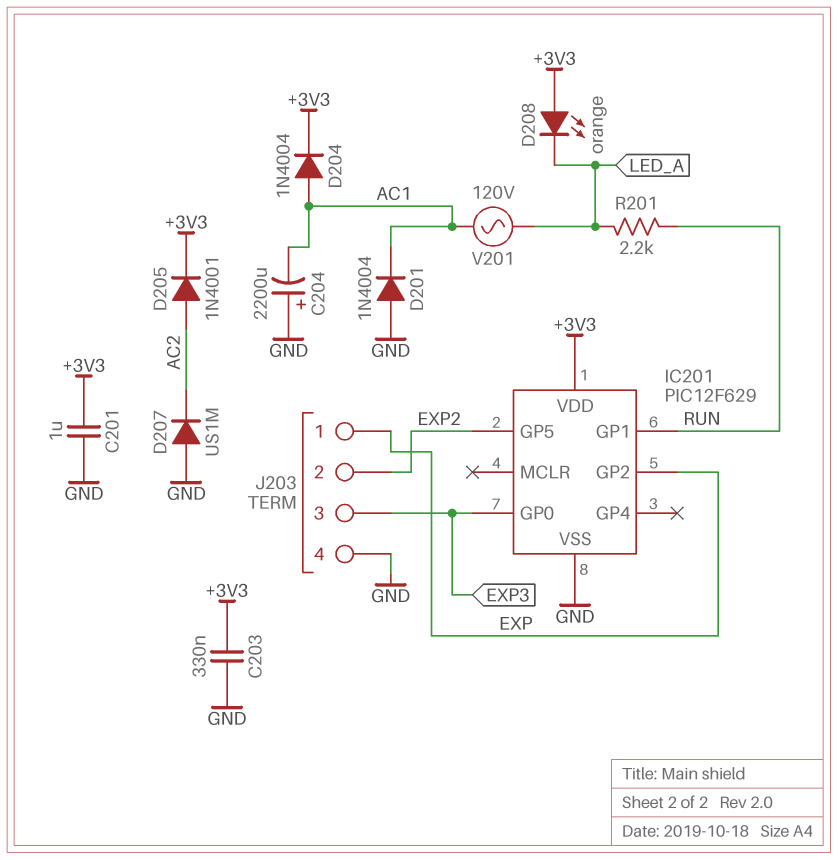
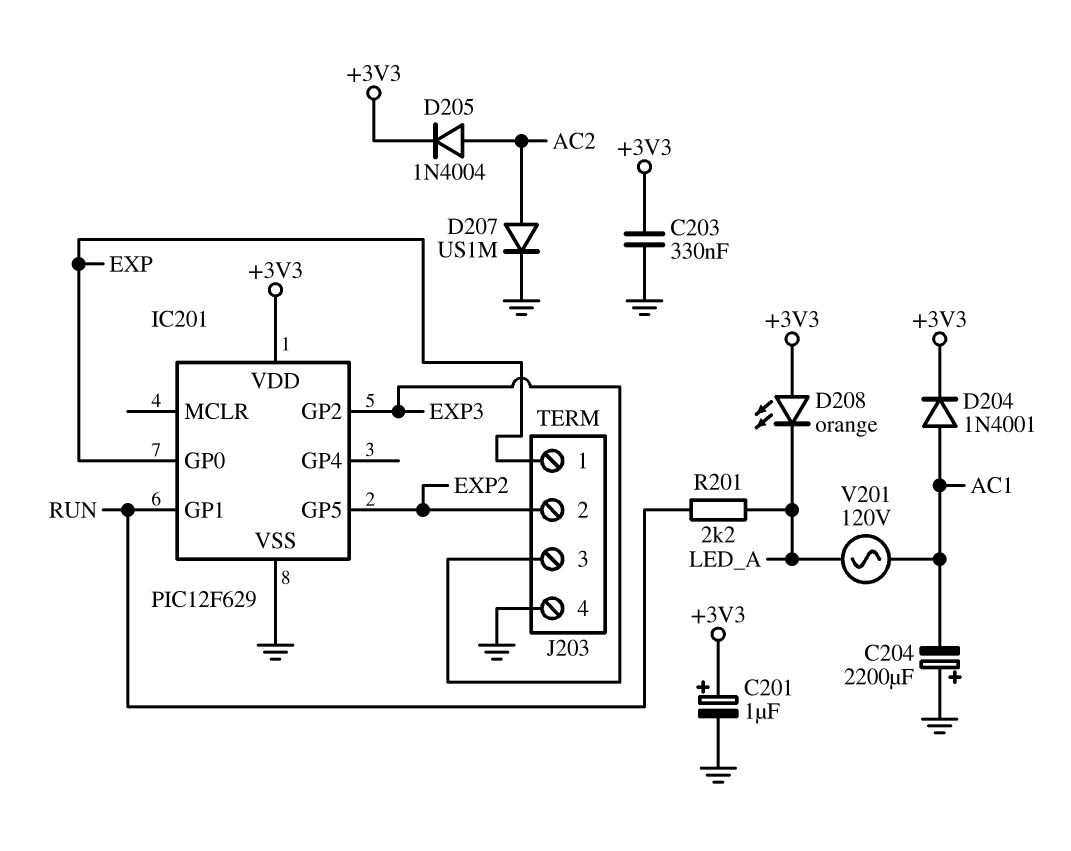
C201: 1uF (+3V3, GND) -> 1uF (plus +3V3, minus GND)
D201: diode 1N4004 (A GND, K AC1) -> none
D204: diode 1N4004 (A AC1, K +3V3) -> diode 1N4001 (A AC1, K +3V3)
D205: diode 1N4001 (A AC2, K +3V3) -> diode 1N4004 (A AC2, K +3V3)
D207: diode US1M (A GND, K AC2) -> diode US1M (A AC2, K GND)
IC201 pin GP0: EXP3 -> EXP
IC201 pin GP2: EXP -> EXP3

